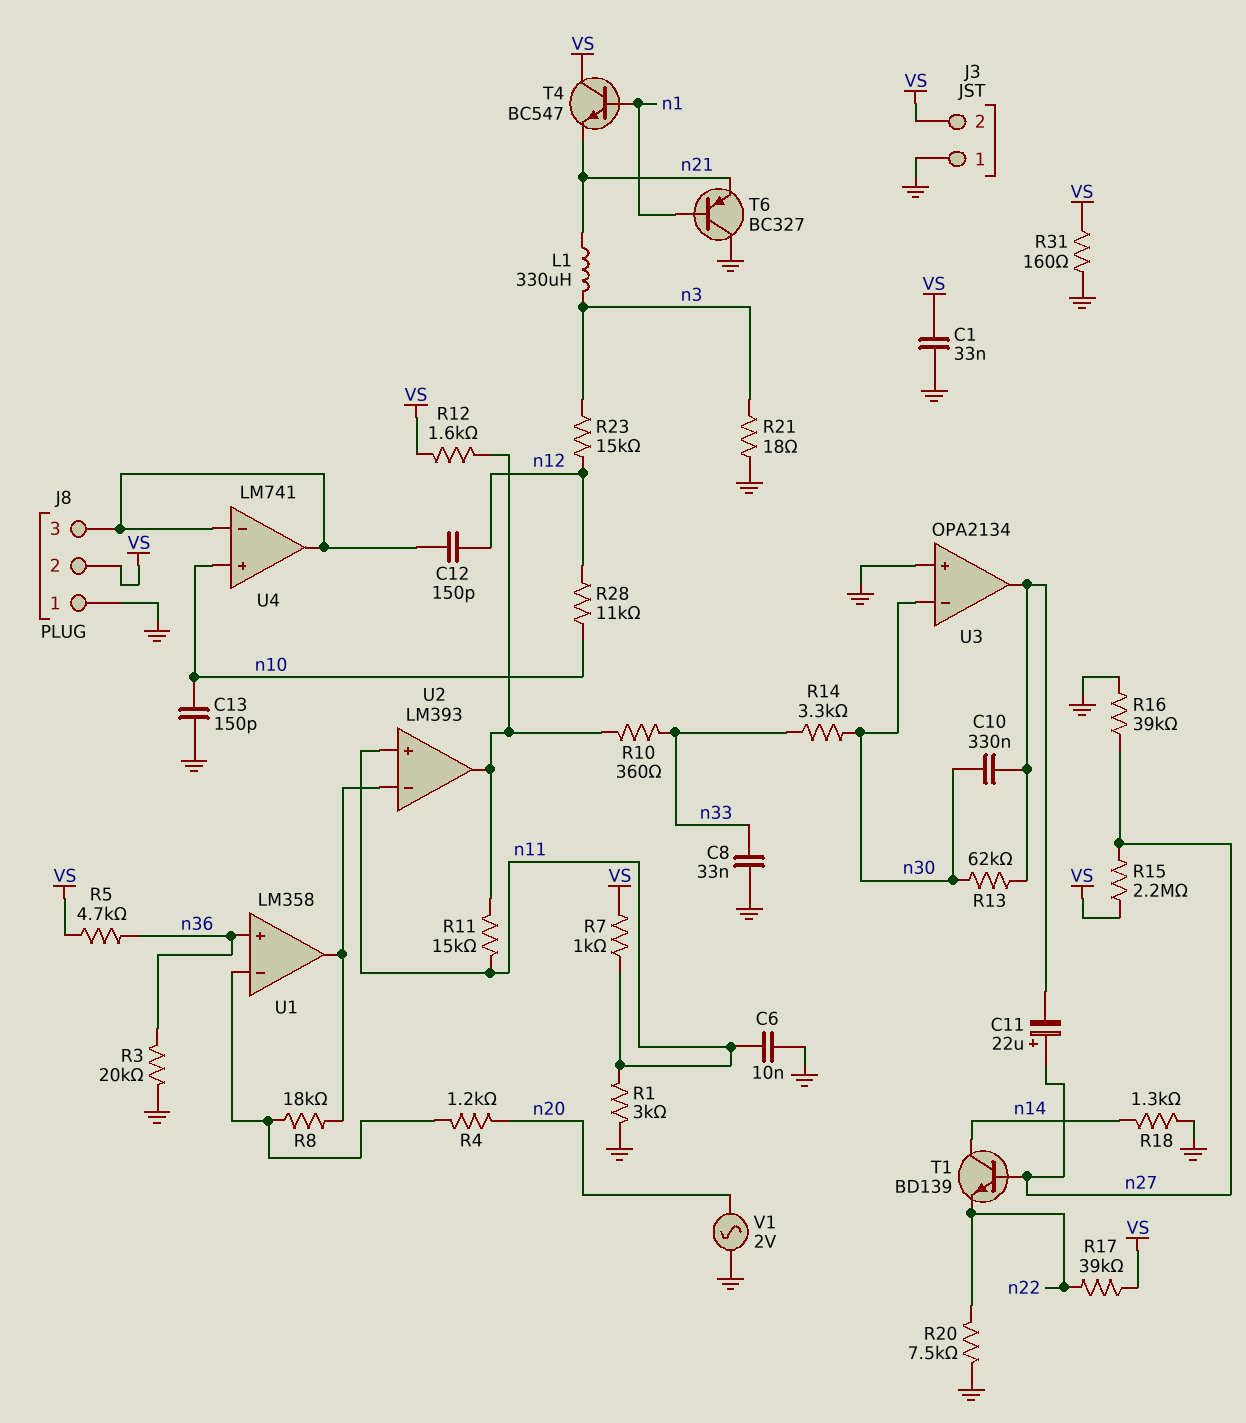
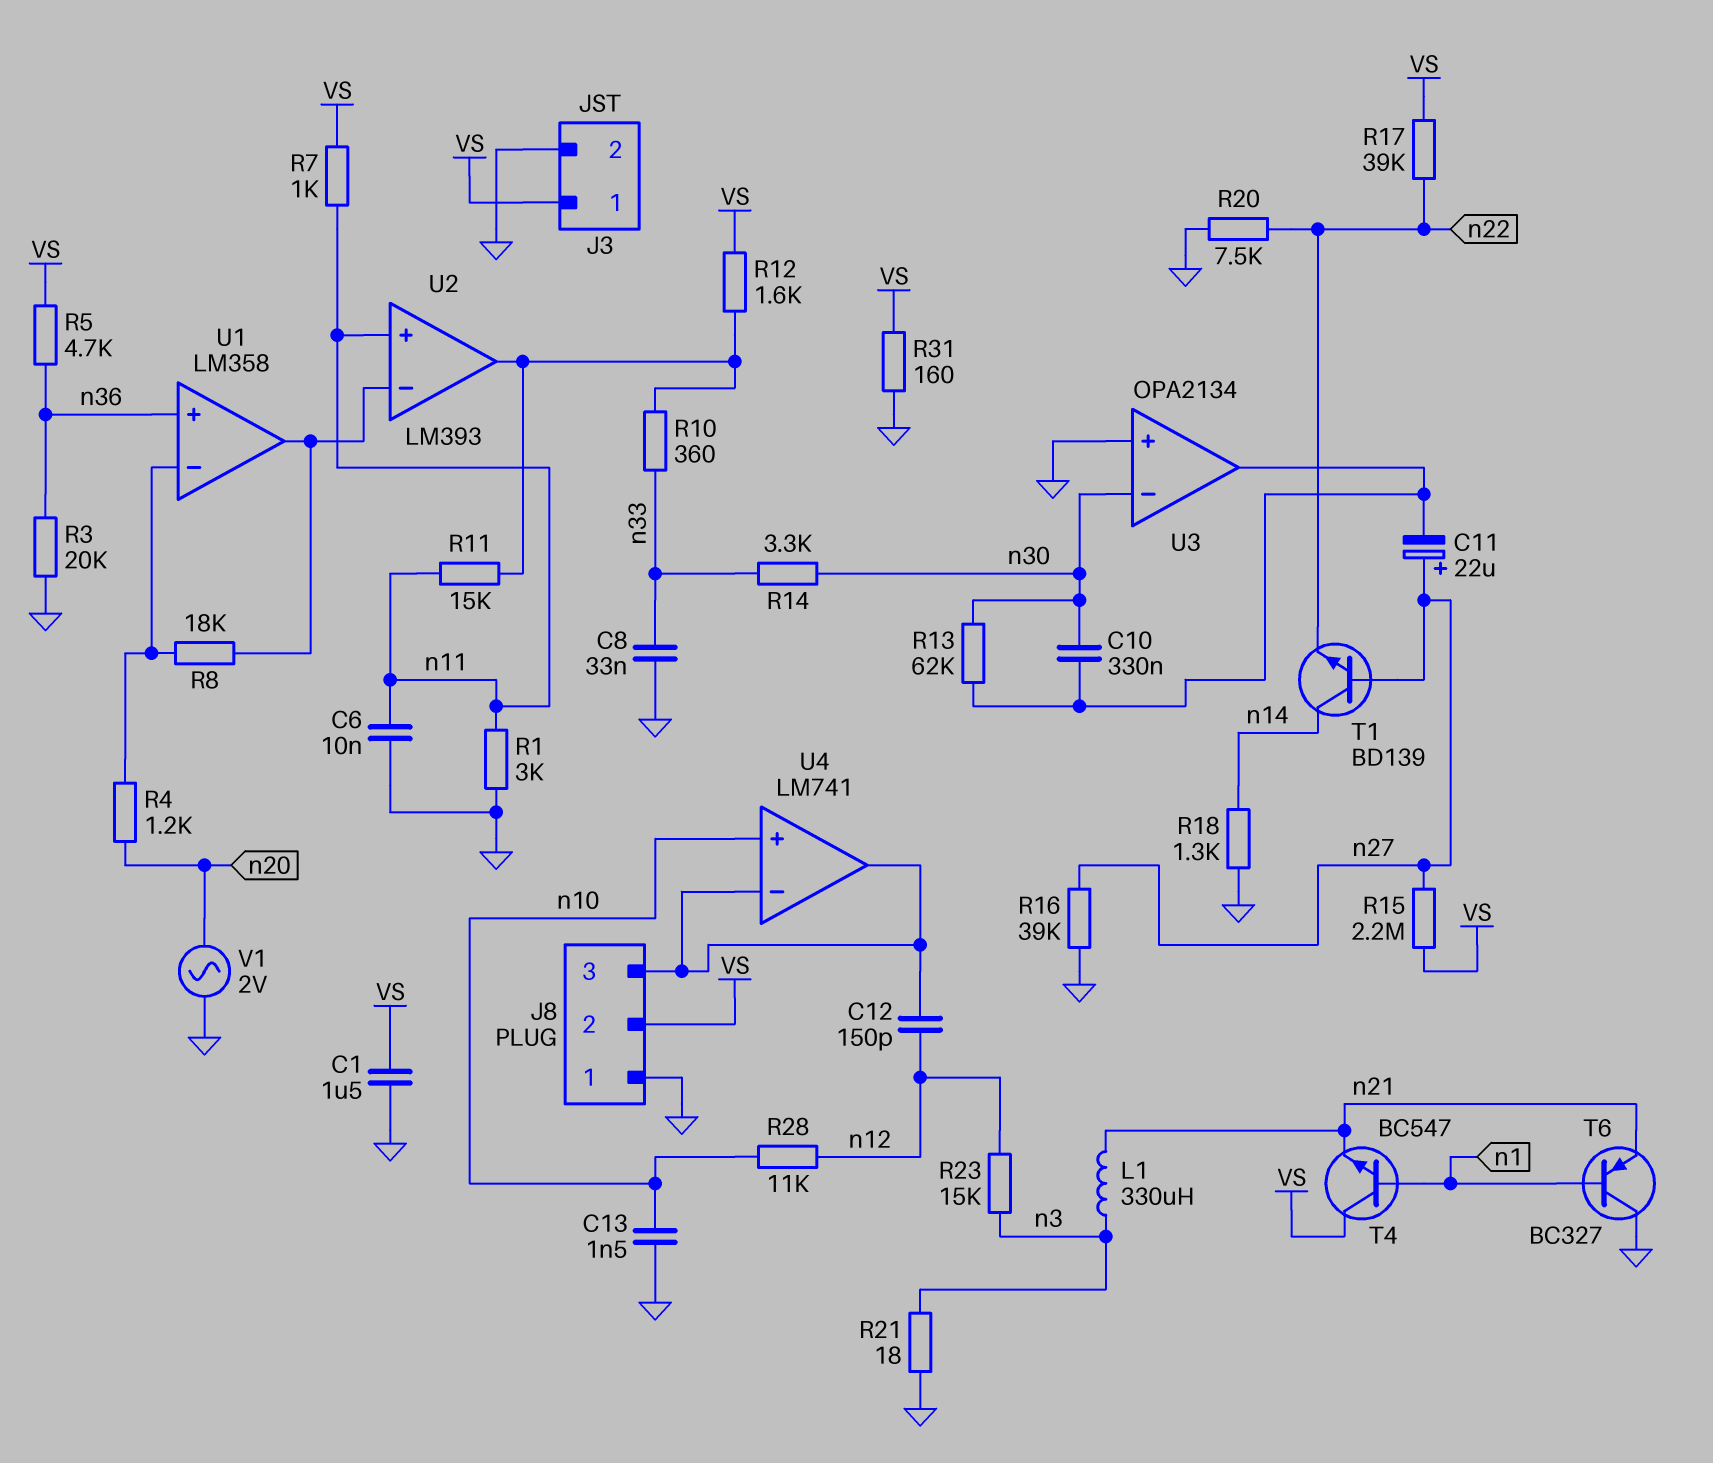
C1: 33nF (GND, VS) -> 1.5uF (GND, VS)
C13: 150pF (GND, n10) -> 1.5nF (GND, n10)
J3 pin 1: GND -> VS
J3 pin 2: VS -> GND

